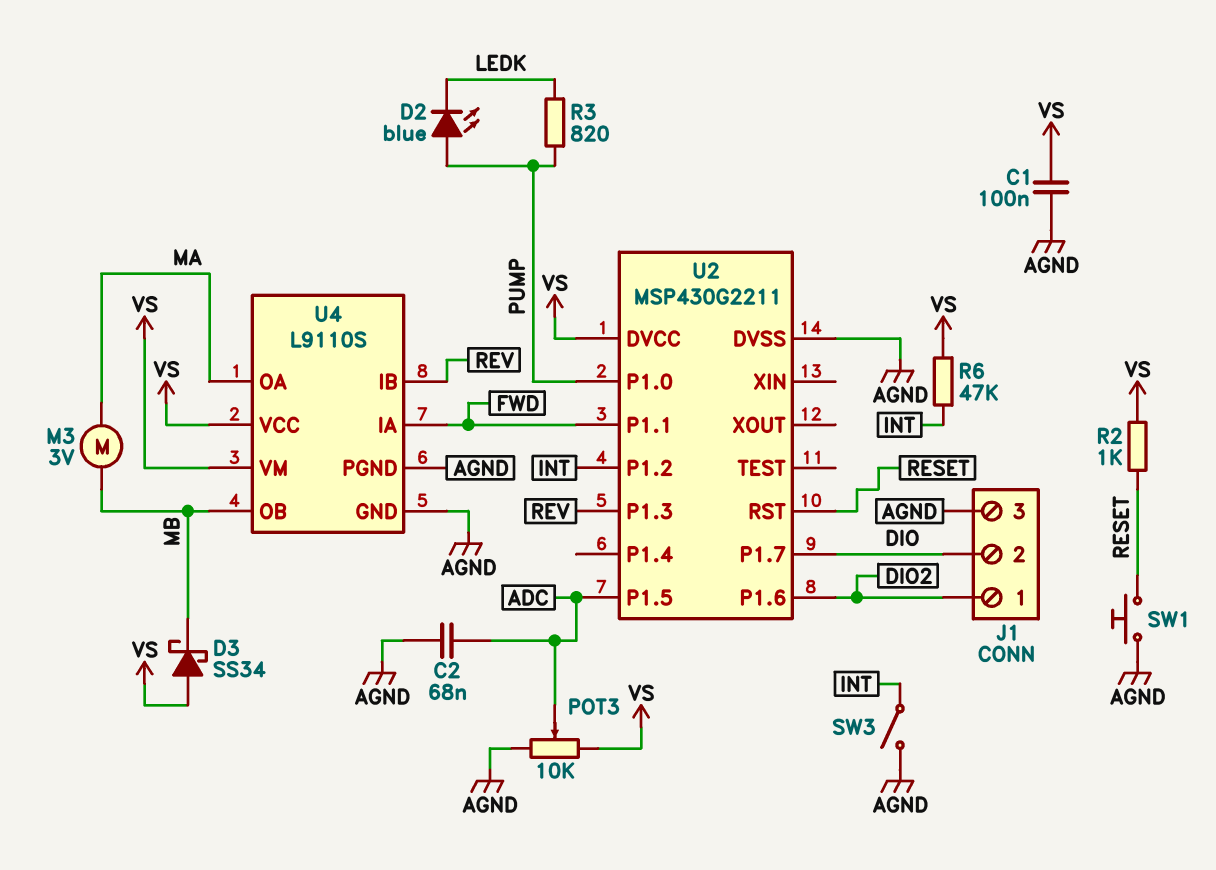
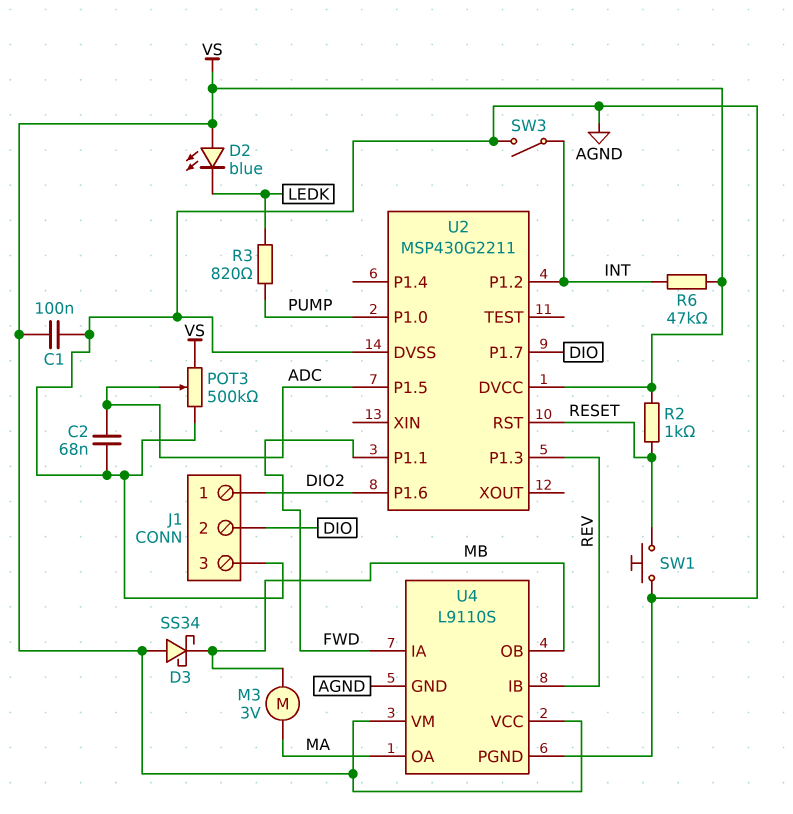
D2: LED blue (A PUMP, K LEDK) -> LED blue (A VS, K LEDK)
POT3: 10k (AGND, VS, wiper ADC) -> 500k (AGND, VS, wiper ADC)

